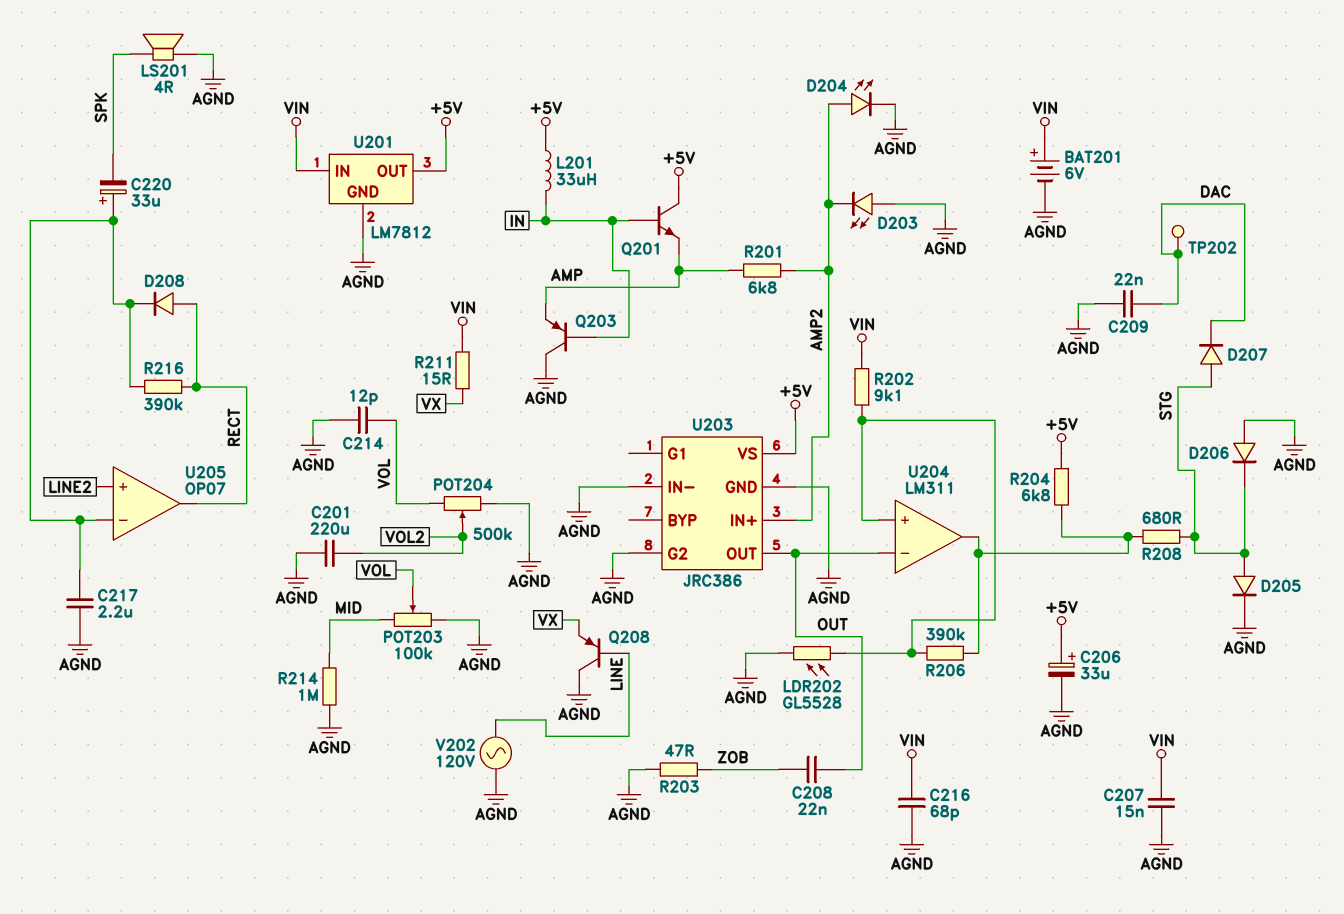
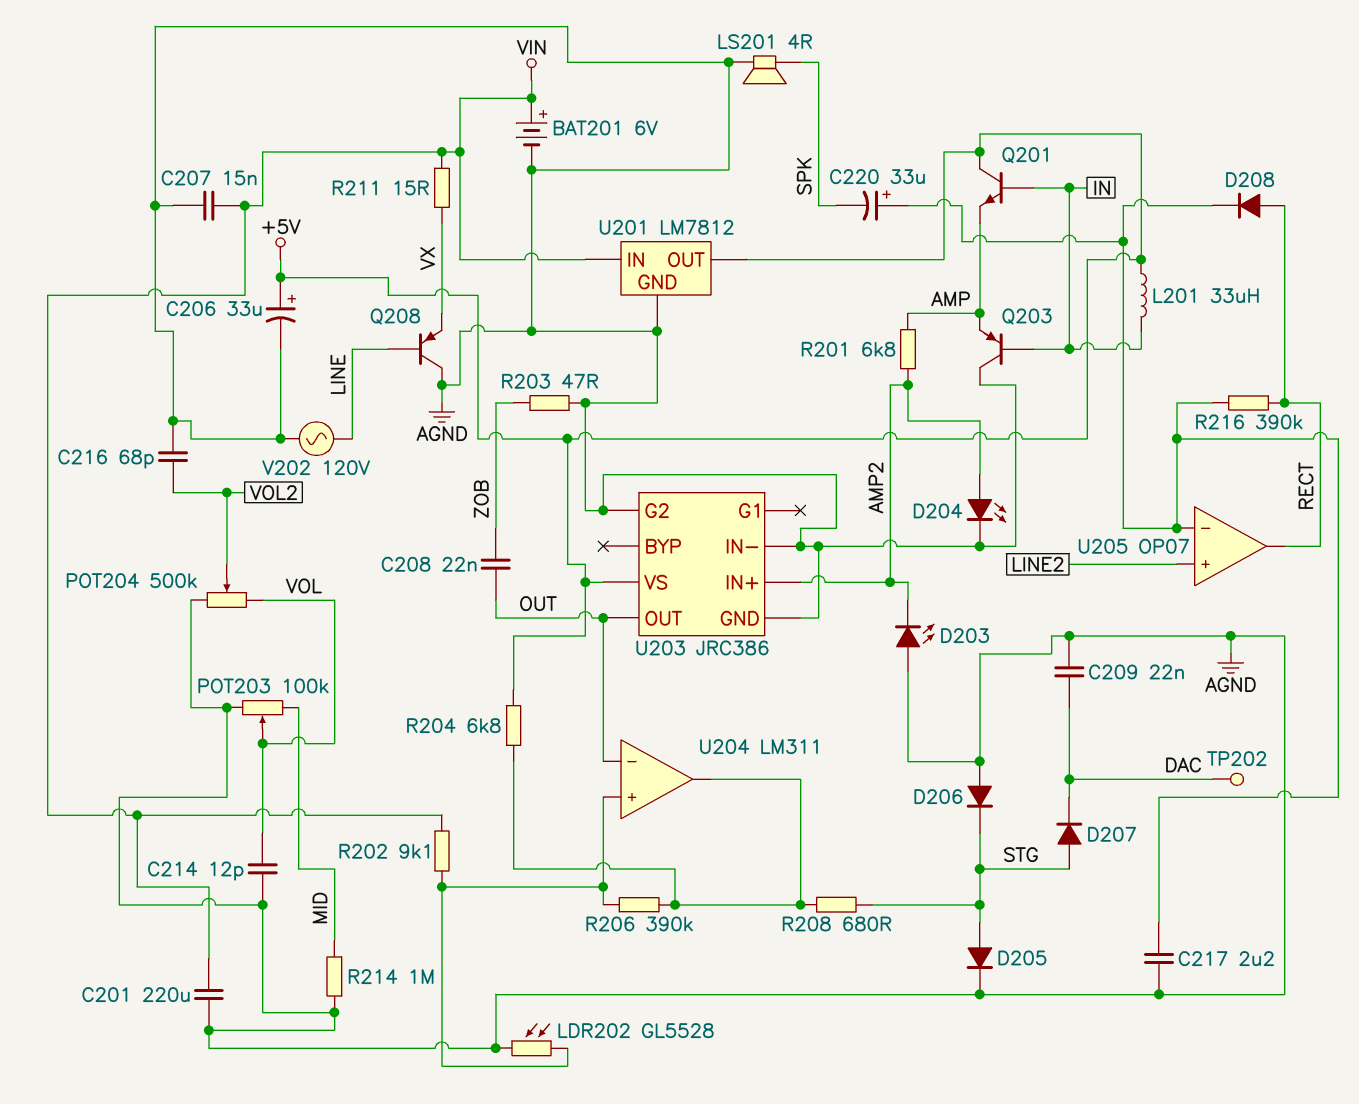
C201: 220uF (AGND, VOL2) -> 220uF (AGND, VIN)
C216: 68pF (AGND, VIN) -> 68pF (AGND, VOL2)

